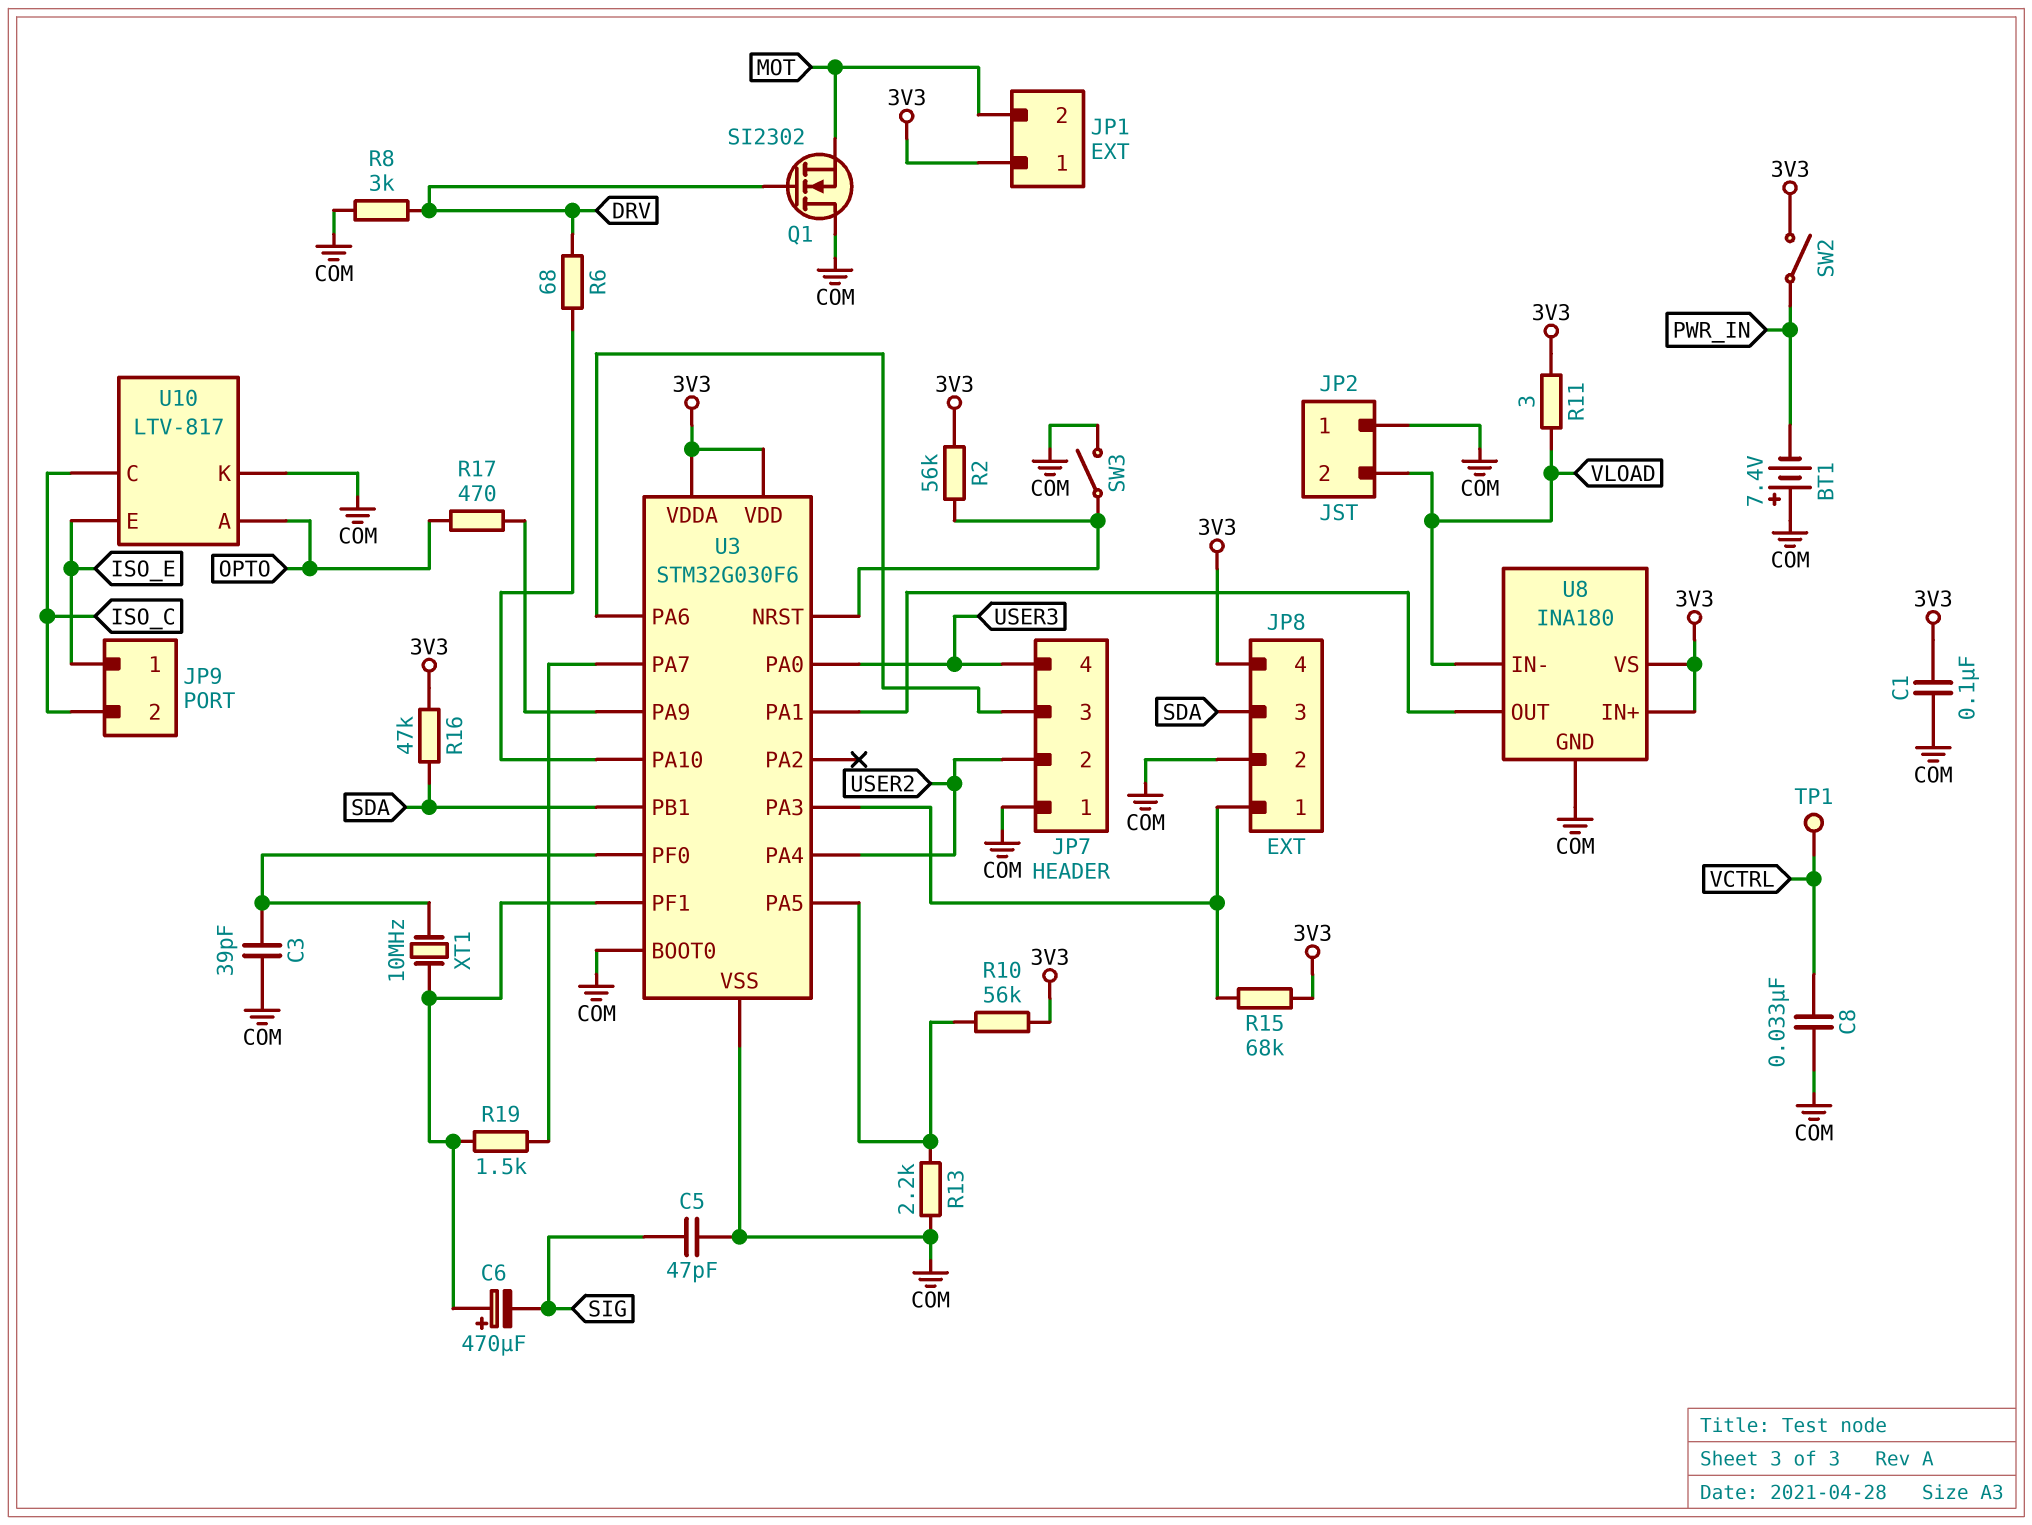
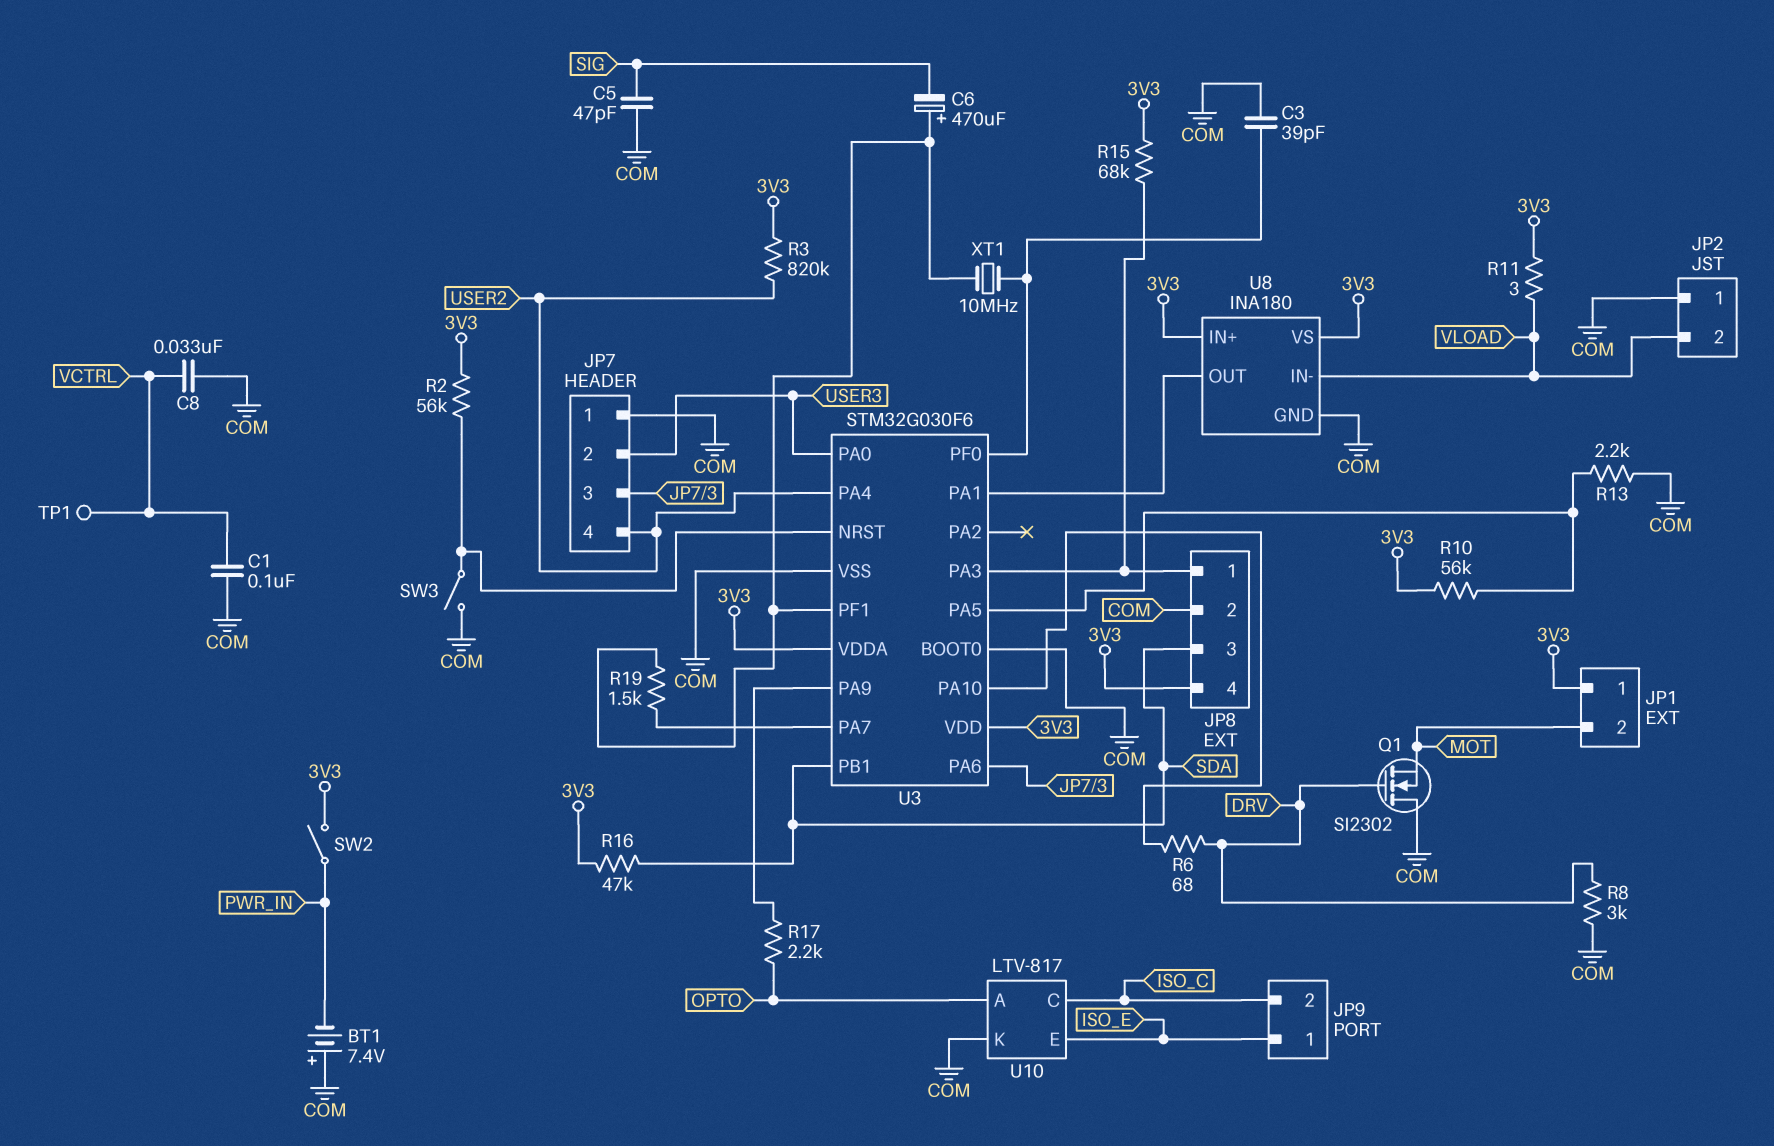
C1: 100nF (3V3, COM) -> 100nF (COM, VCTRL)
JP7 pin 2: USER2 -> USER3
JP7 pin 4: USER3 -> USER2
R3: none -> 820k (3V3, USER2)
R17: 470 (OPTO, U3/PA9) -> 2.2k (OPTO, U3/PA9)

